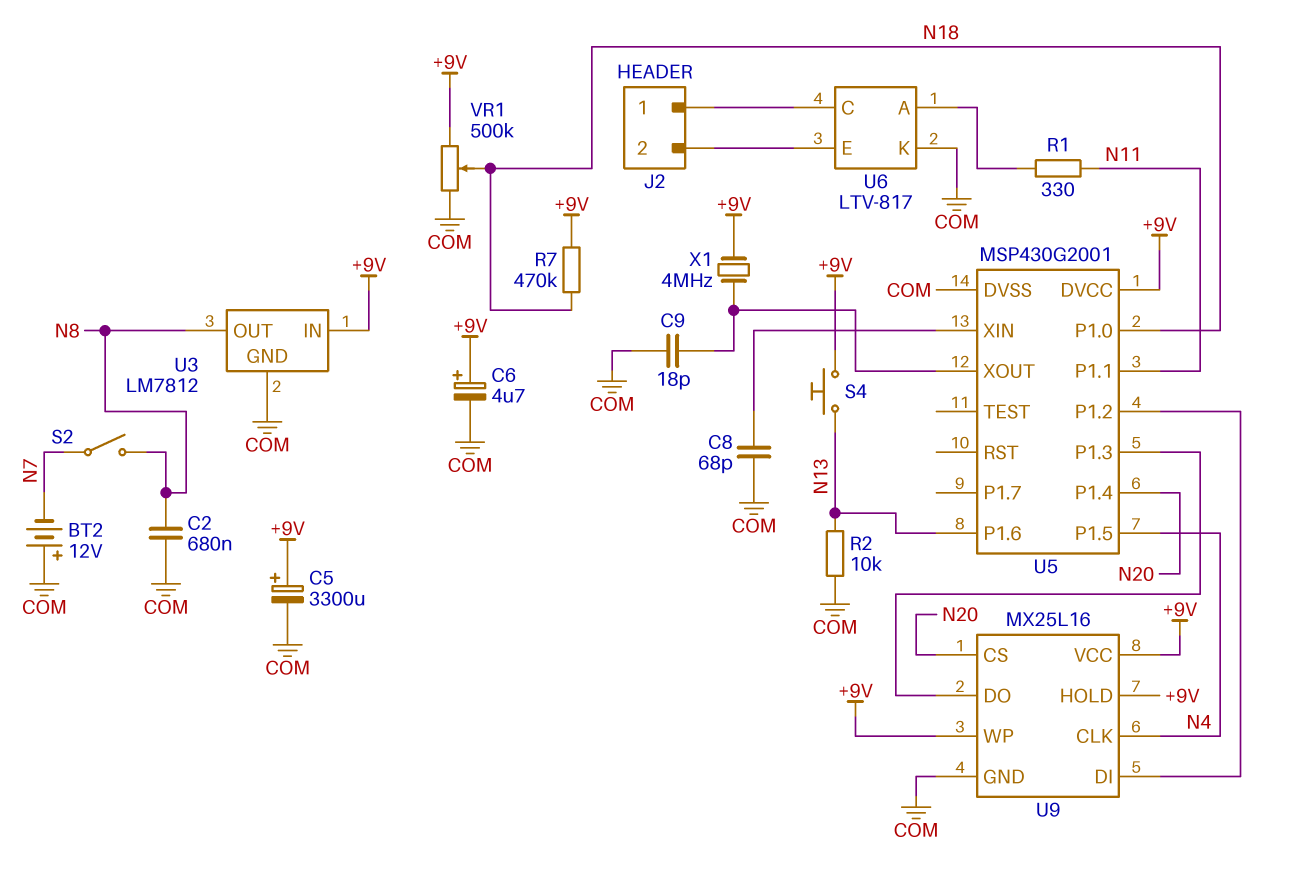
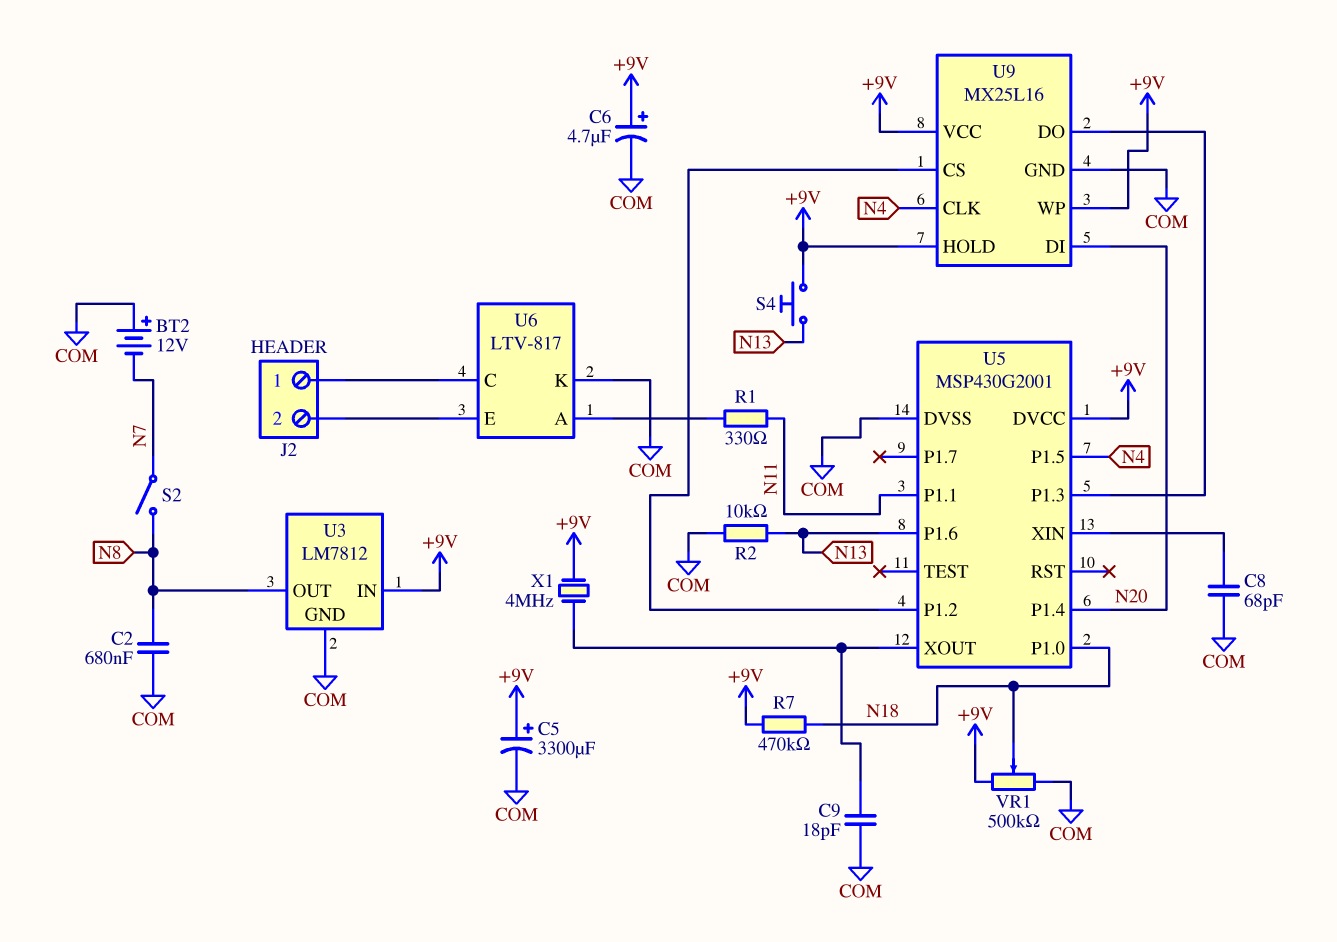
U9 pin CS: N20 -> U5/P1.2
U9 pin DI: U5/P1.2 -> N20

